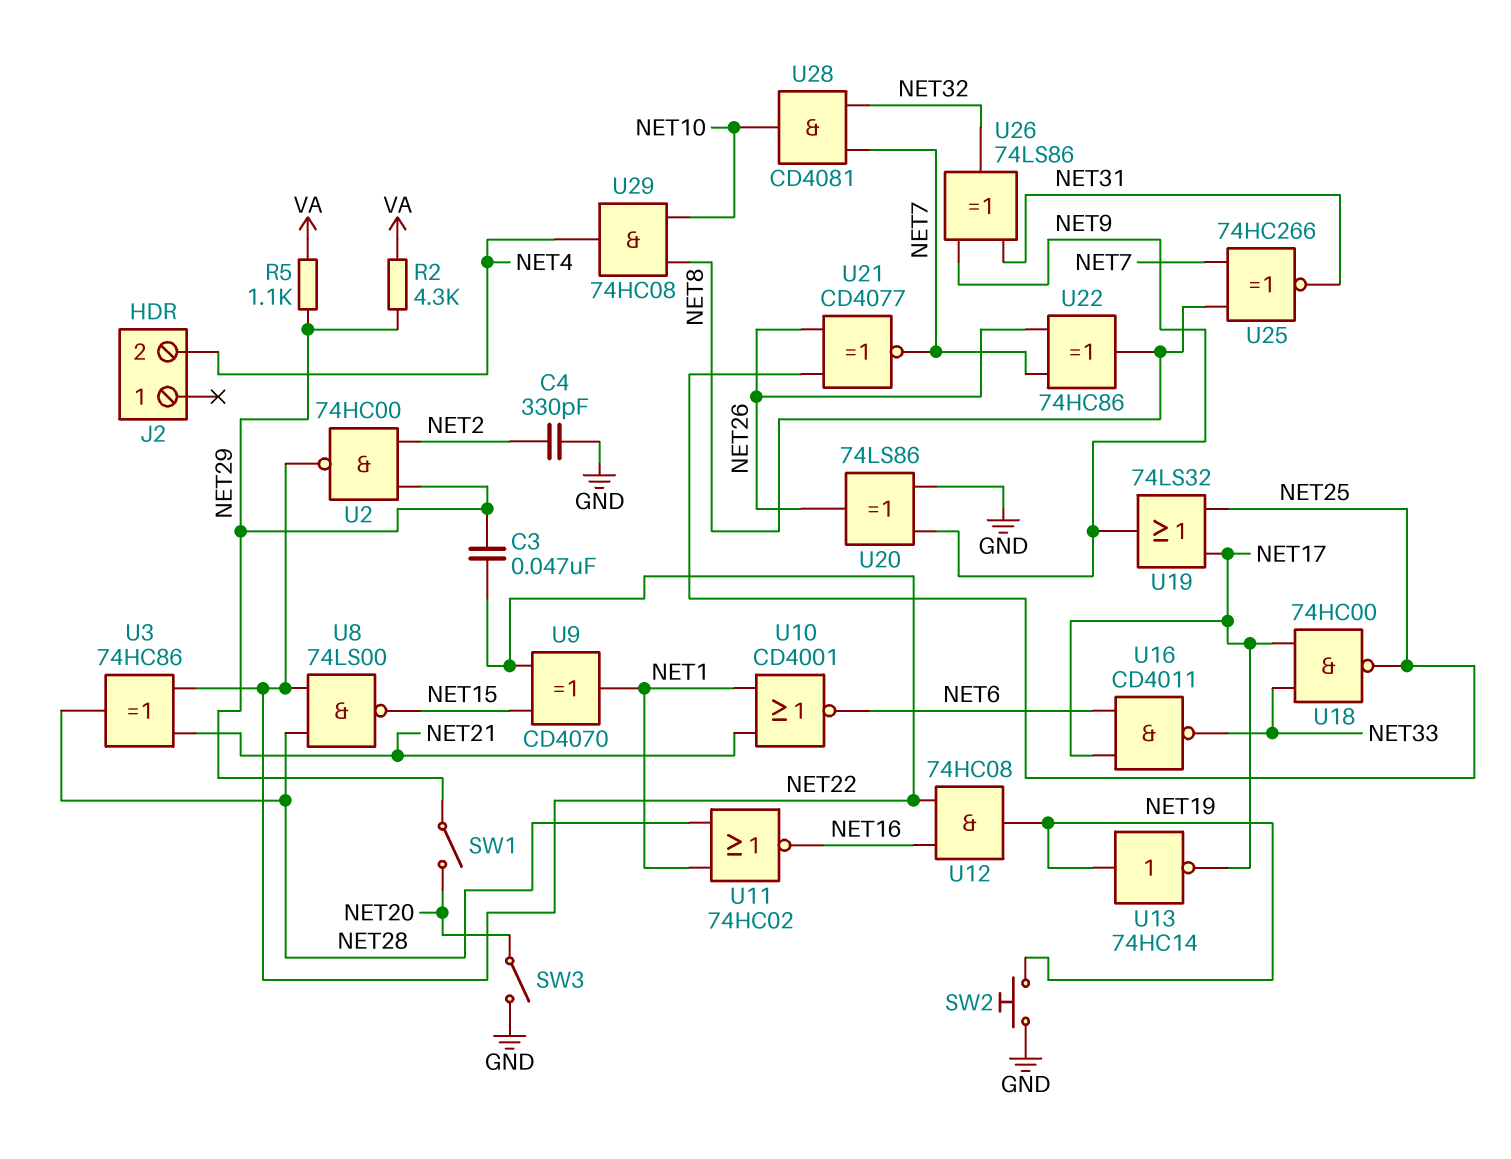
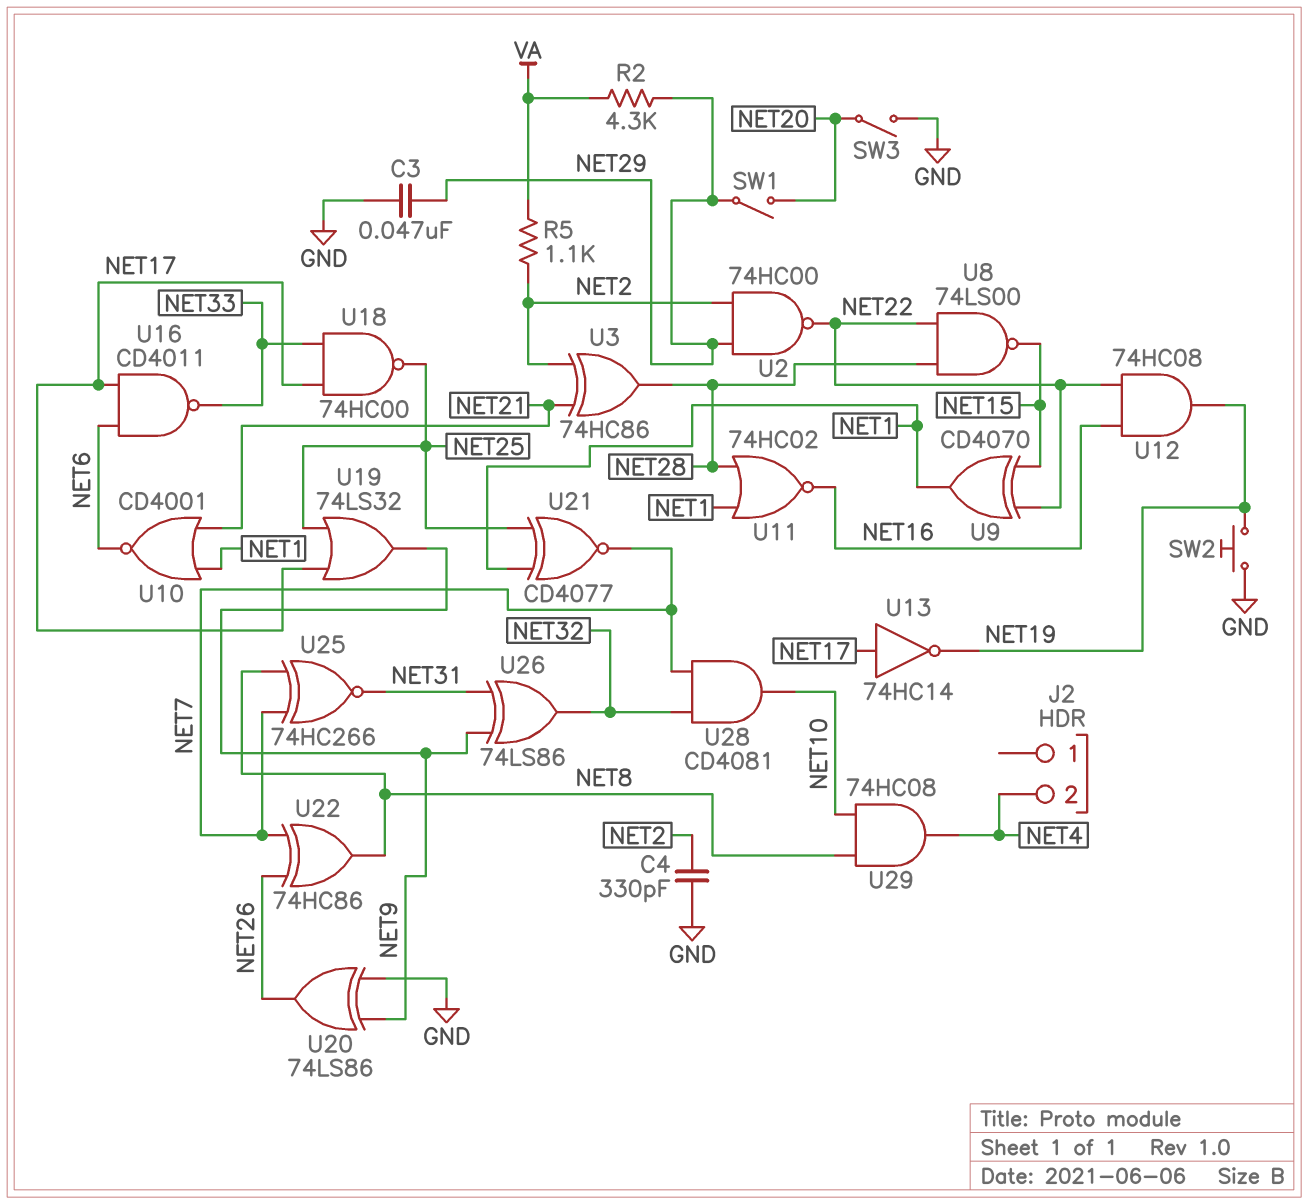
C3: 47nF (NET22, NET29) -> 47nF (GND, NET29)
R5: 1.1k (NET29, VA) -> 1.1k (NET2, VA)
U3: XOR 74HC86 (in NET21, in NET22, out NET28) -> XOR 74HC86 (in NET2, in NET21, out NET28)
U13: NOT 74HC14 (in NET19, out NET17) -> NOT 74HC14 (in NET17, out NET19)
U21: XNOR CD4077 (in NET25, in NET26, out NET7) -> XNOR CD4077 (in NET1, in NET25, out NET7)

